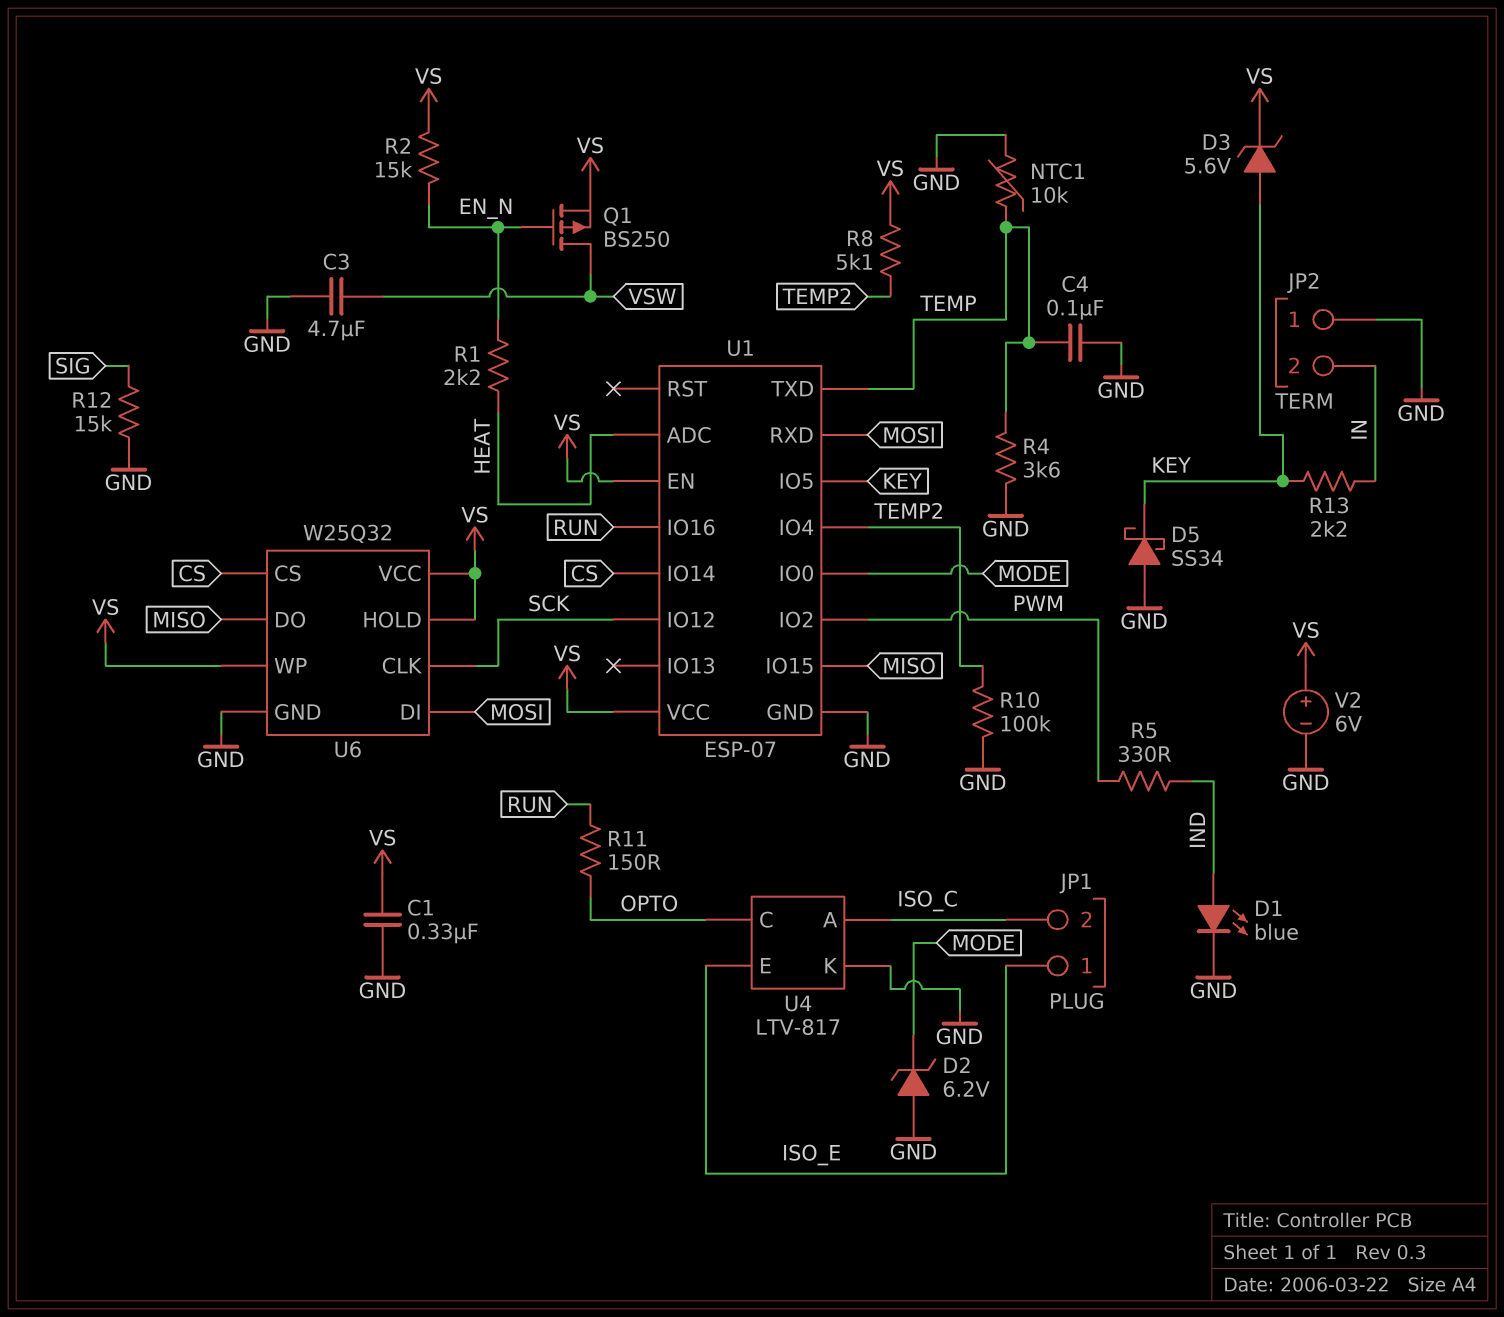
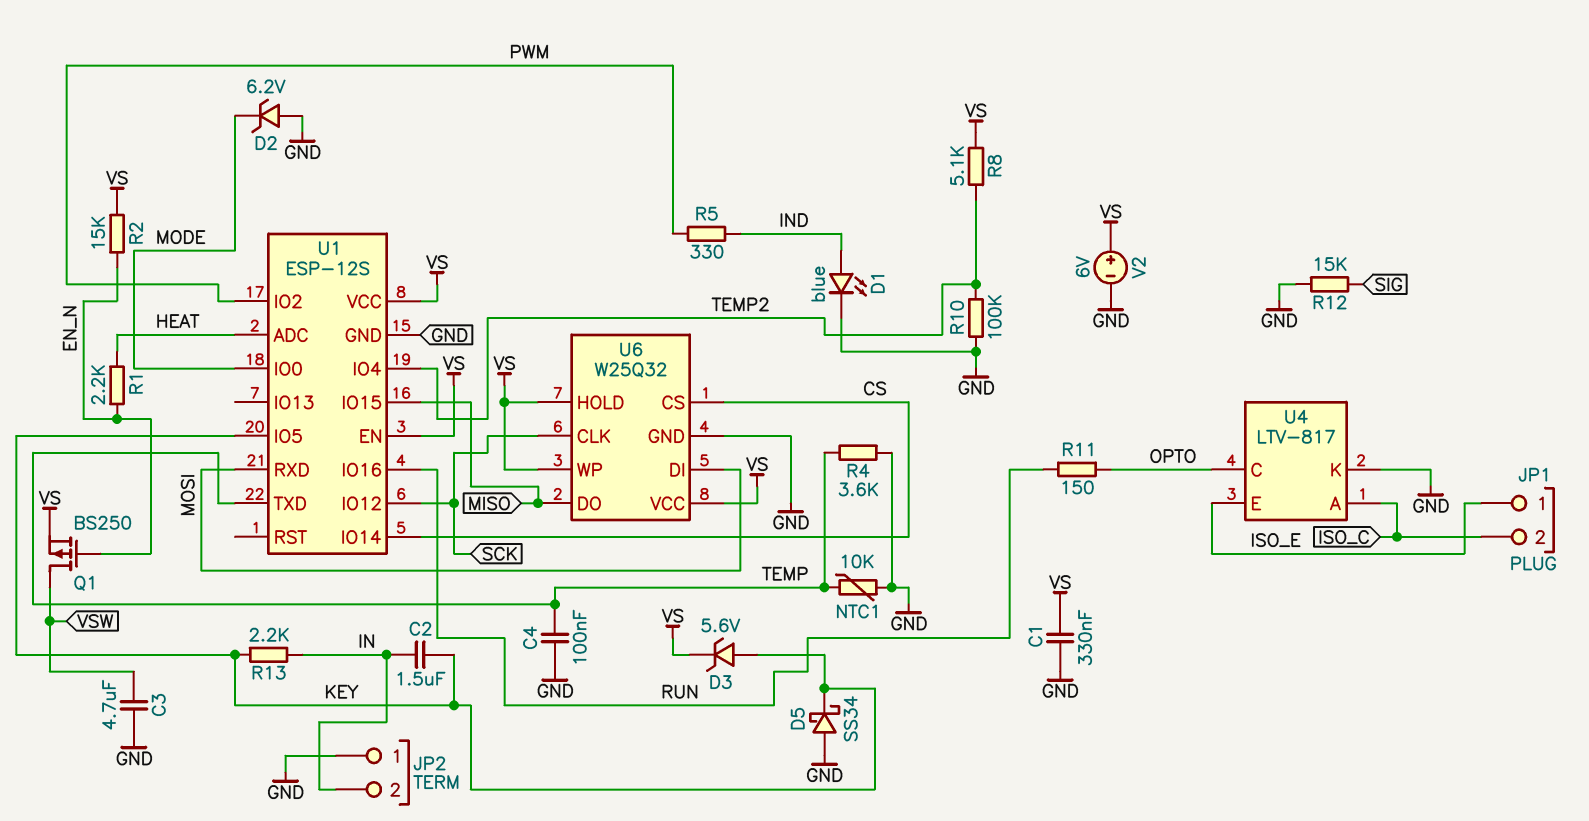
C2: none -> 1.5uF (IN, KEY)
U1: ESP-07 -> ESP-12S

